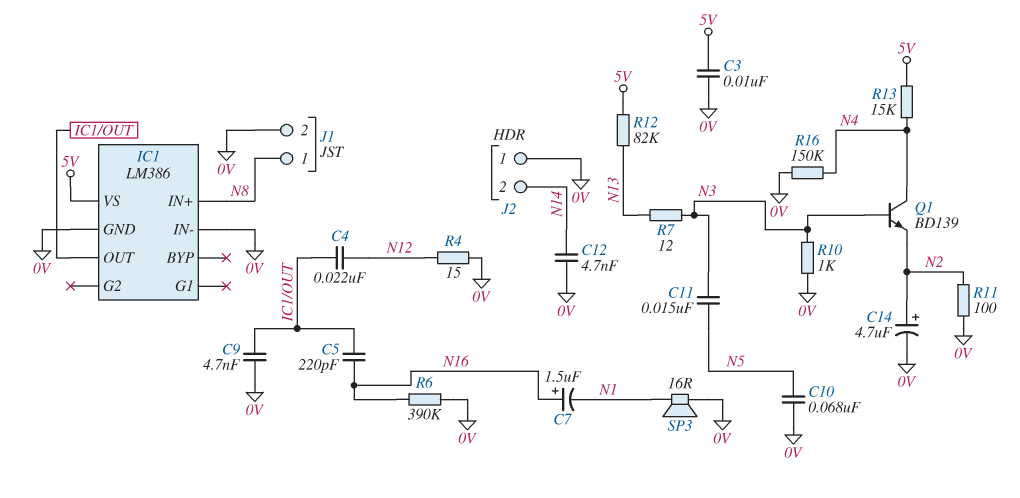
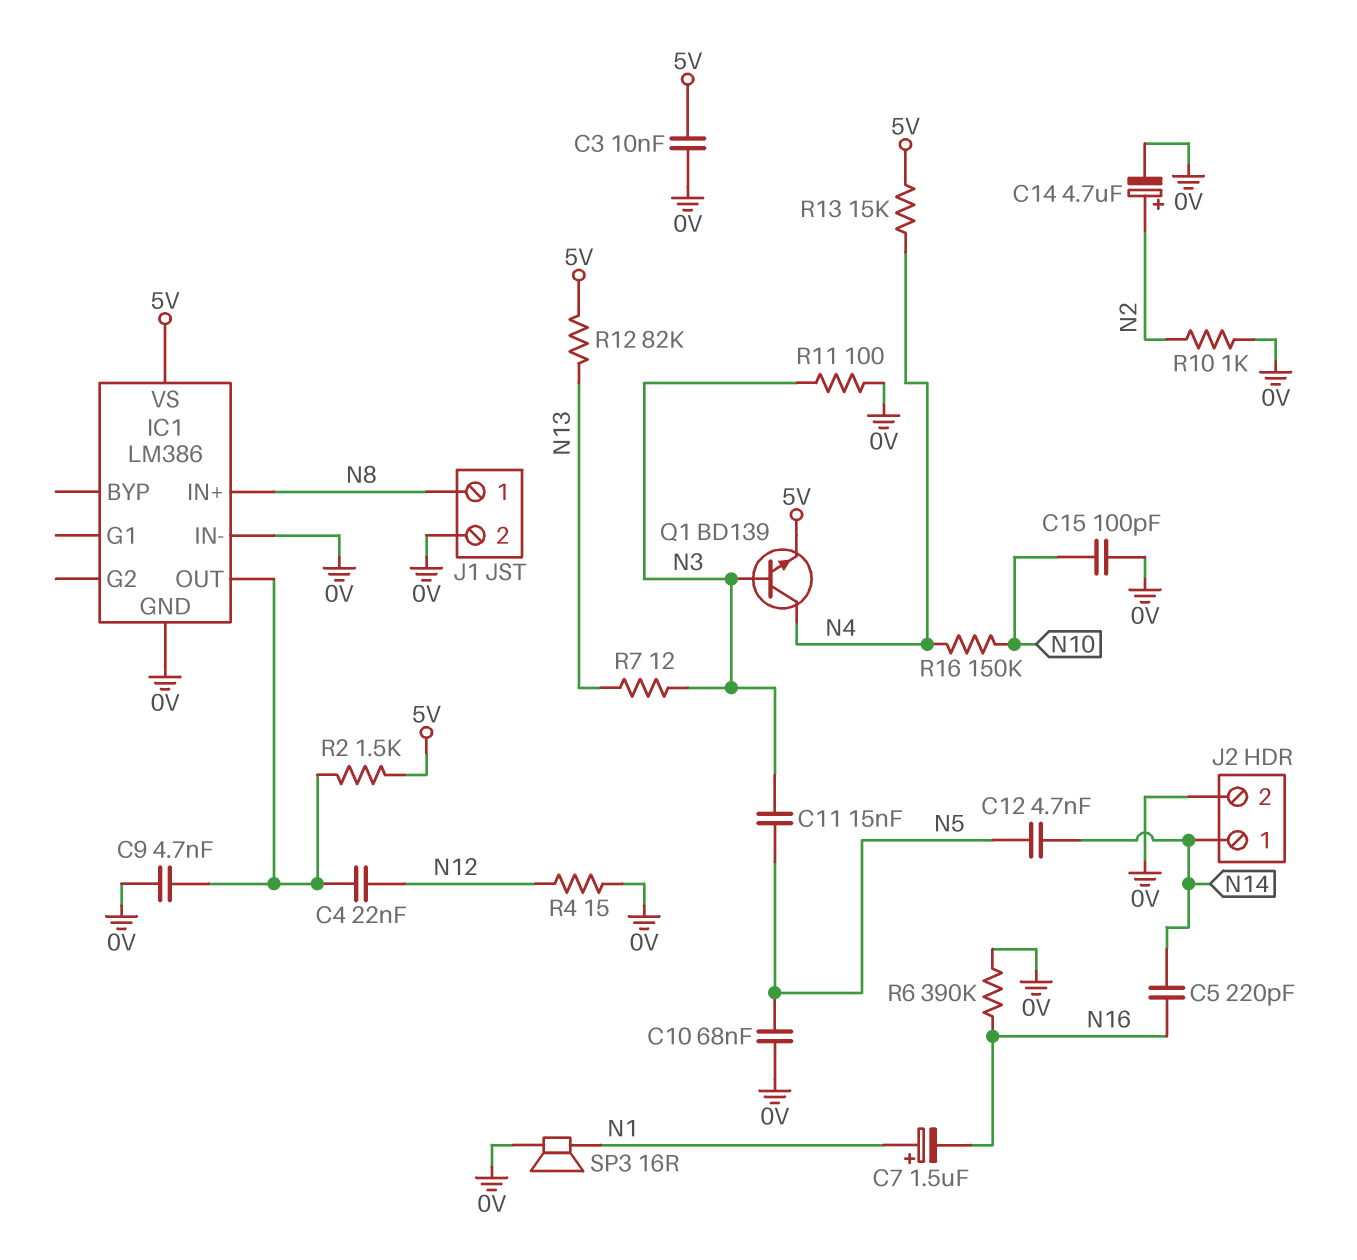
C5: 220pF (IC1/OUT, N16) -> 220pF (N14, N16)
C7: 1.5uF (plus N16, minus N1) -> 1.5uF (plus N1, minus N16)
C12: 4.7nF (0V, N14) -> 4.7nF (N5, N14)
C15: none -> 100pF (0V, N10)
J2 pin 1: 0V -> N14
J2 pin 2: N14 -> 0V
Q1: NPN BD139 (B N3, C N4, E N2) -> NPN BD139 (B N3, C N4, E 5V)
R2: none -> 1.5k (5V, IC1/OUT)
R10: 1k (0V, N3) -> 1k (0V, N2)
R11: 100 (0V, N2) -> 100 (0V, N3)
R16: 150k (0V, N4) -> 150k (N4, N10)

